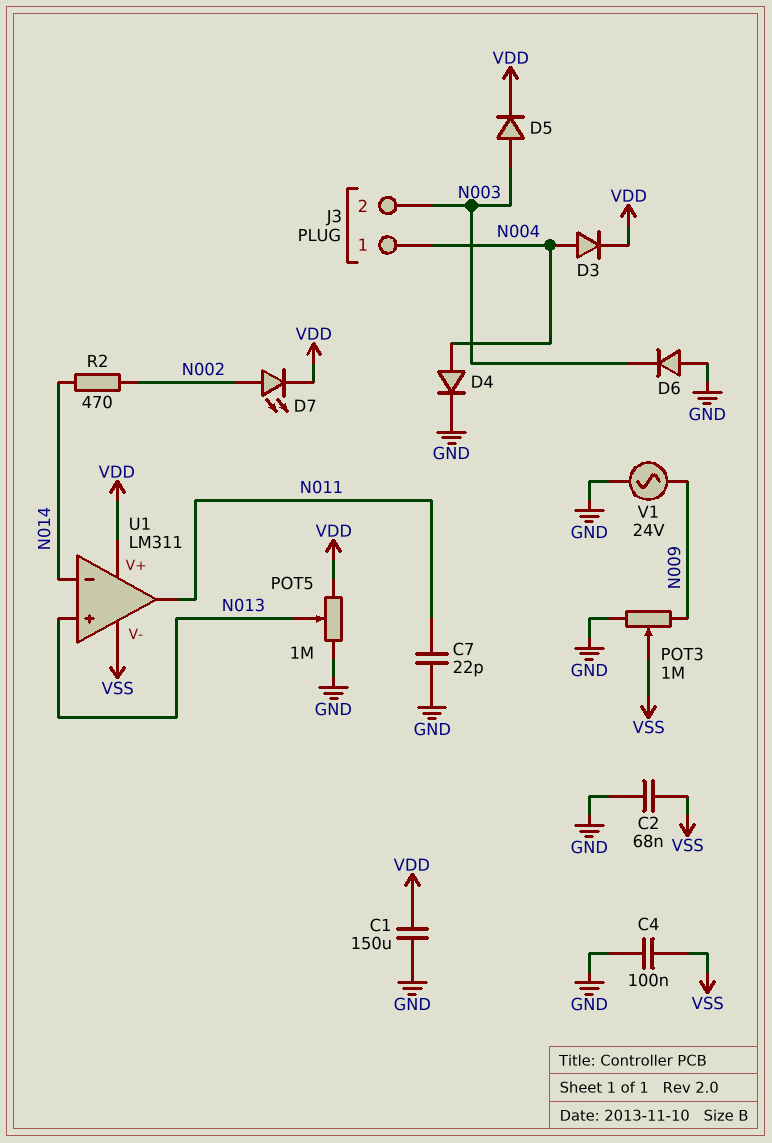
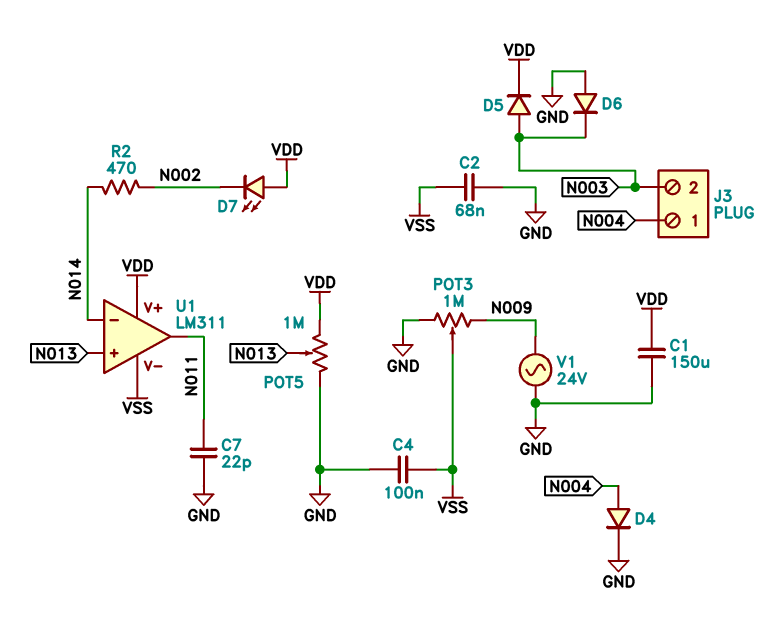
D3: diode (A N004, K VDD) -> none
D7: LED (A N002, K VDD) -> LED (A VDD, K N002)

